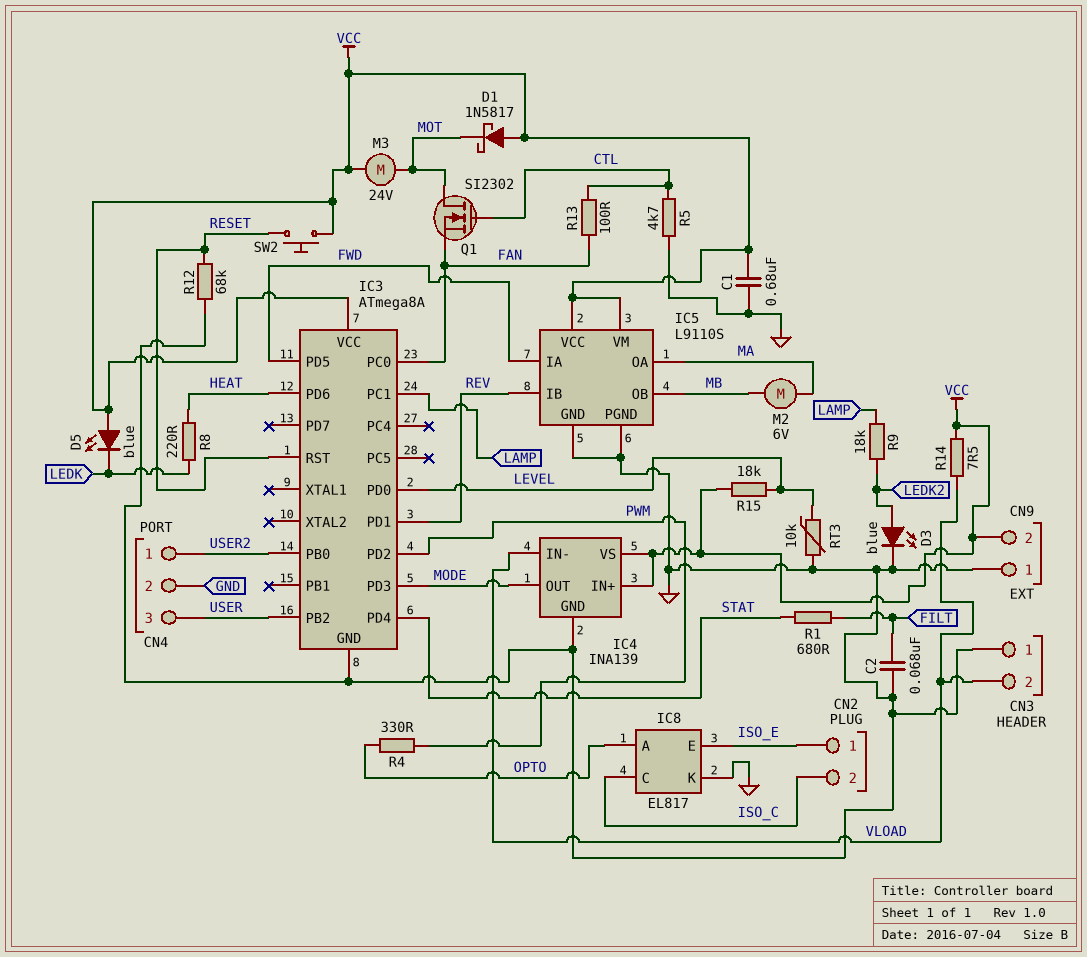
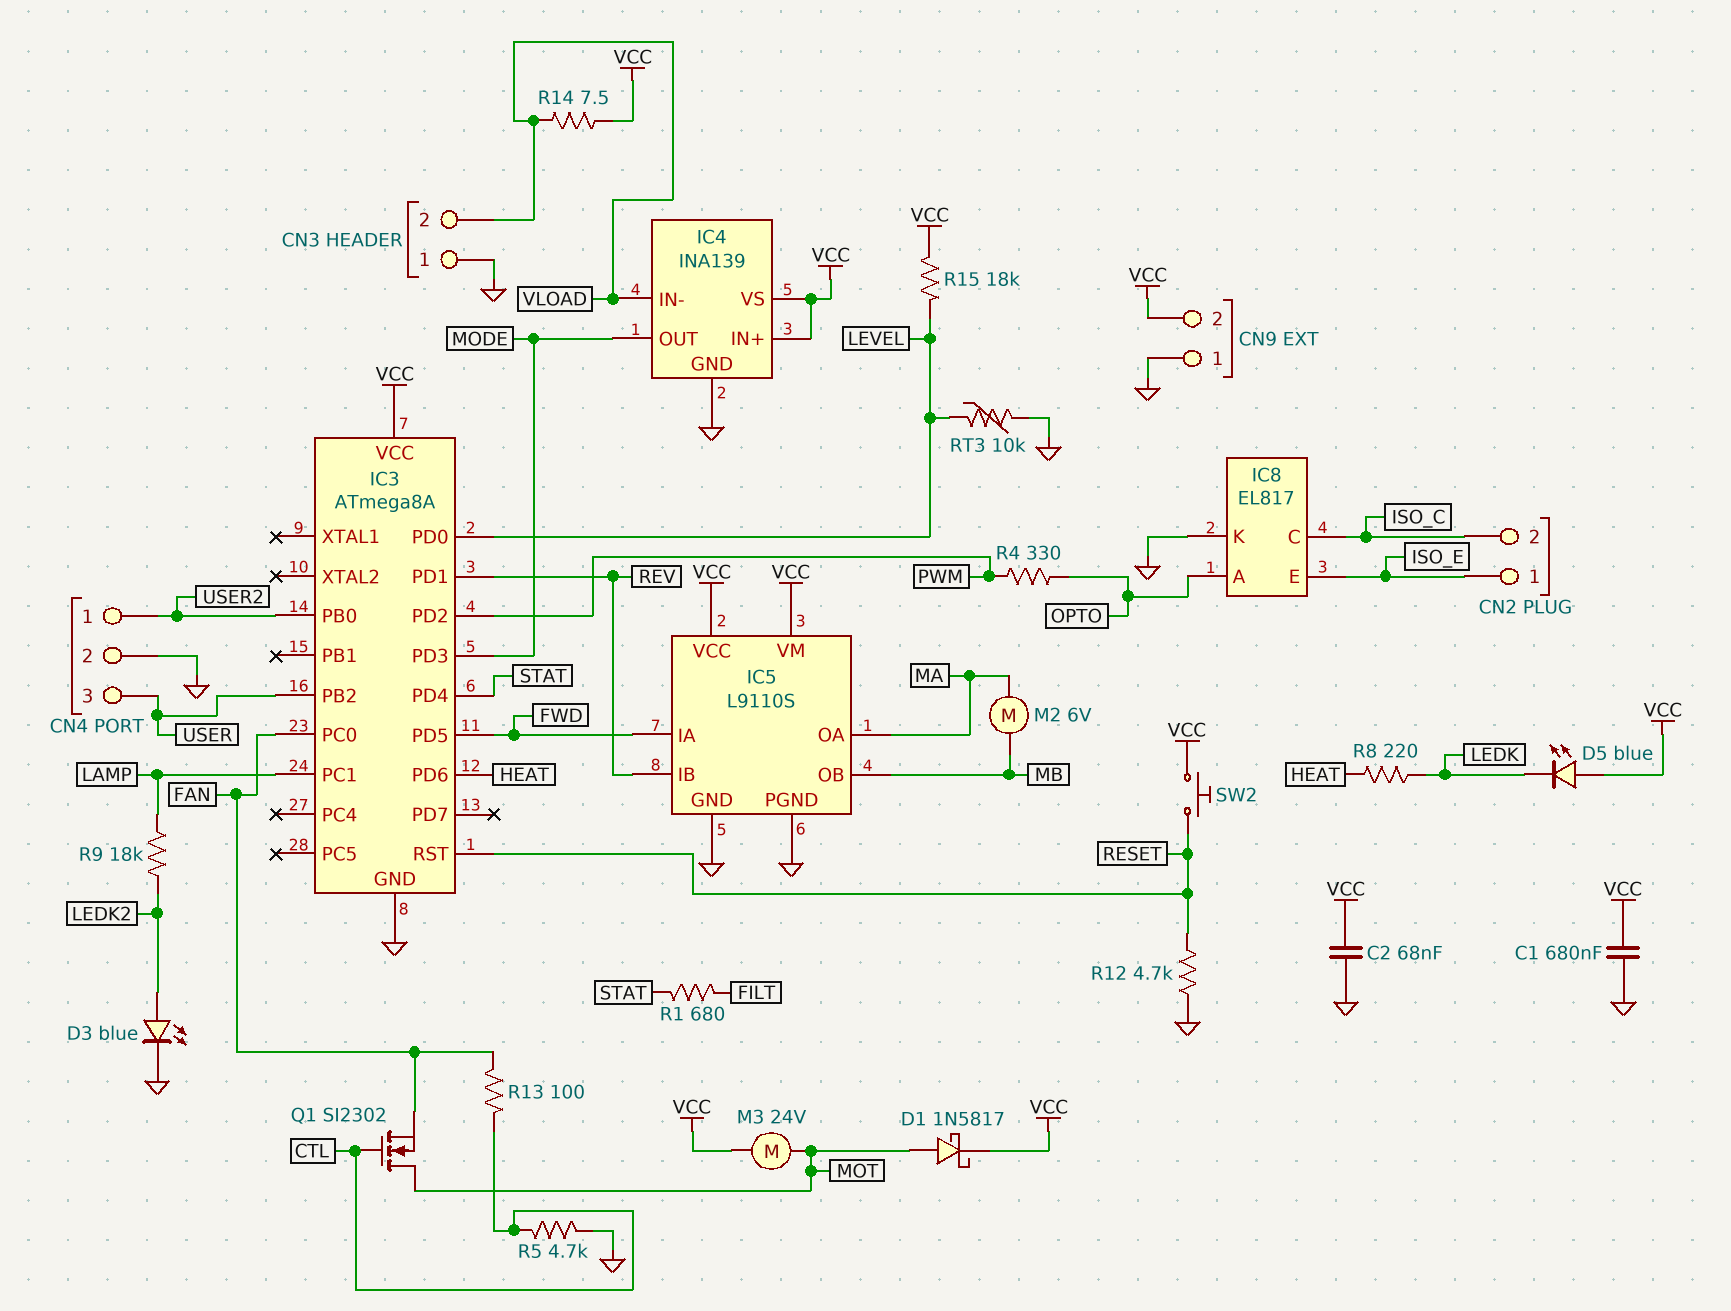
C2: 68nF (FILT, GND) -> 68nF (GND, VCC)
D1: schottky 1N5817 (A VCC, K MOT) -> schottky 1N5817 (A MOT, K VCC)
R12: 68k (GND, RESET) -> 4.7k (GND, RESET)

